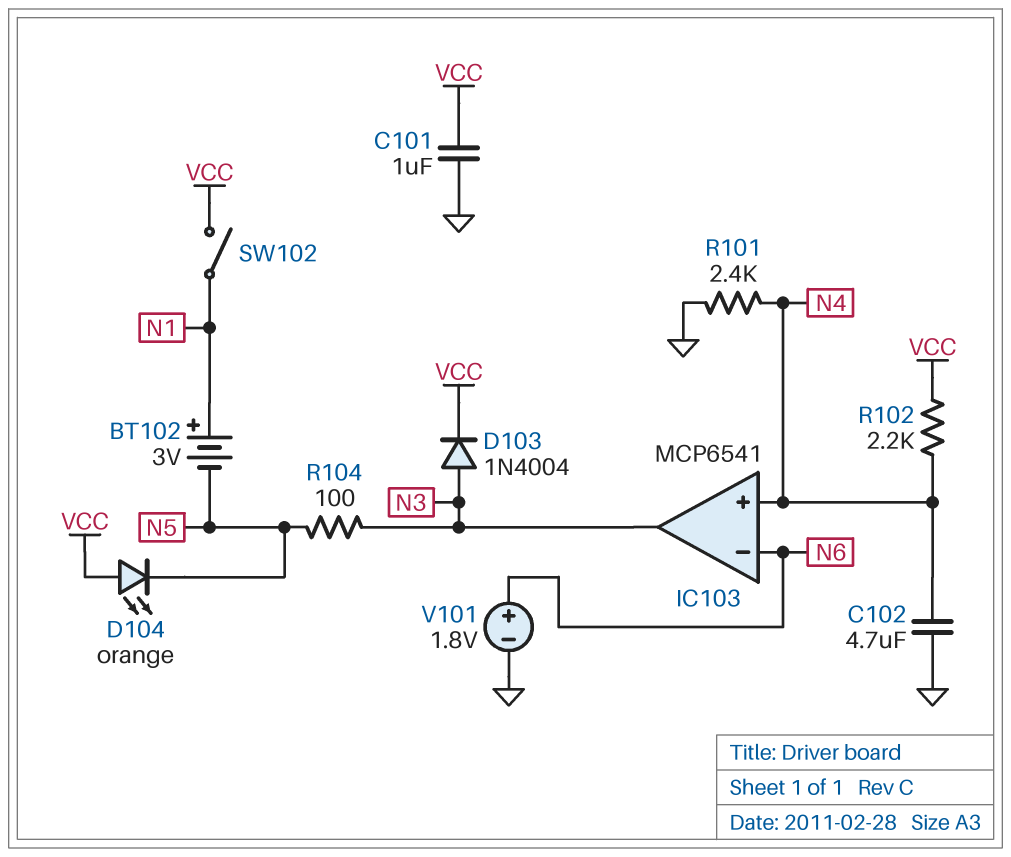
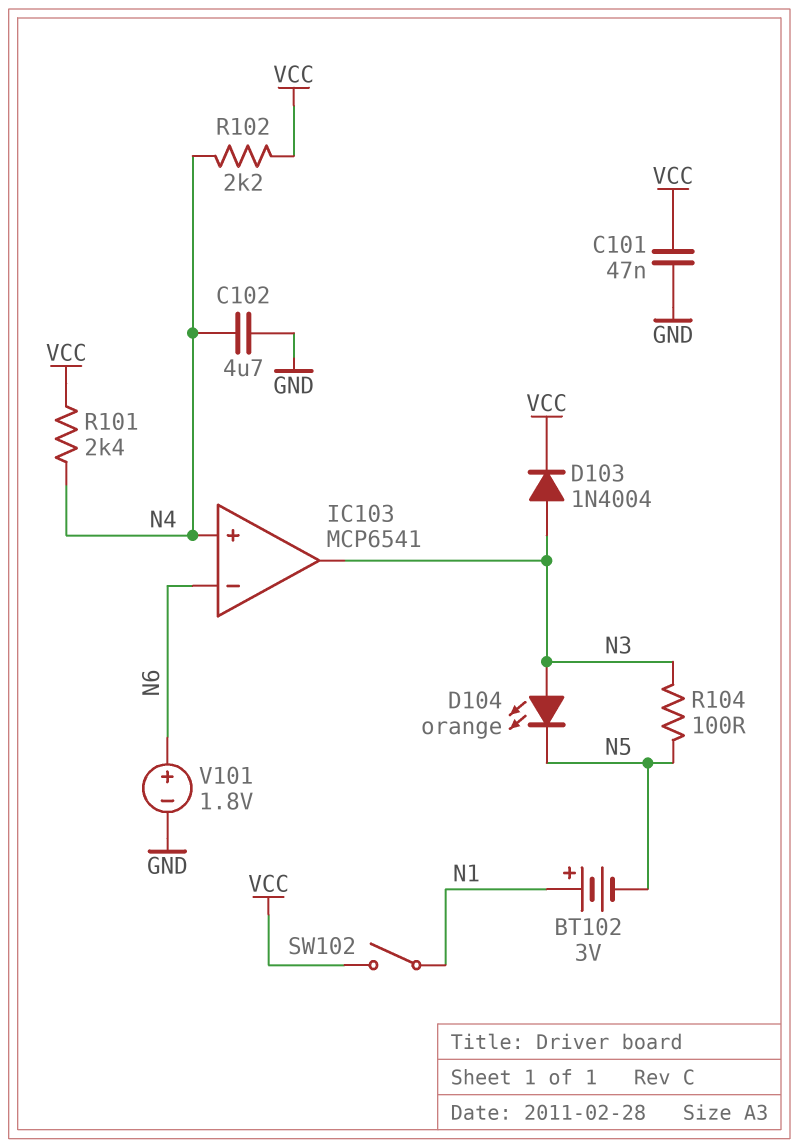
C101: 1uF (GND, VCC) -> 47nF (GND, VCC)
D104: LED orange (A VCC, K N5) -> LED orange (A N3, K N5)
R101: 2.4k (GND, N4) -> 2.4k (N4, VCC)

